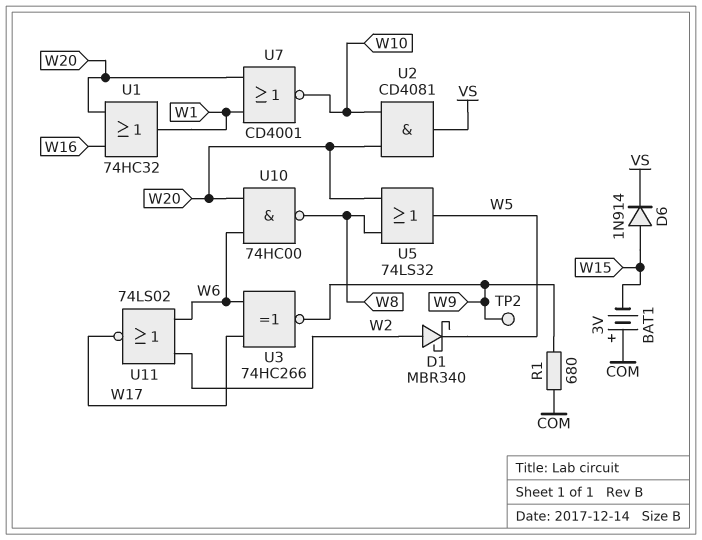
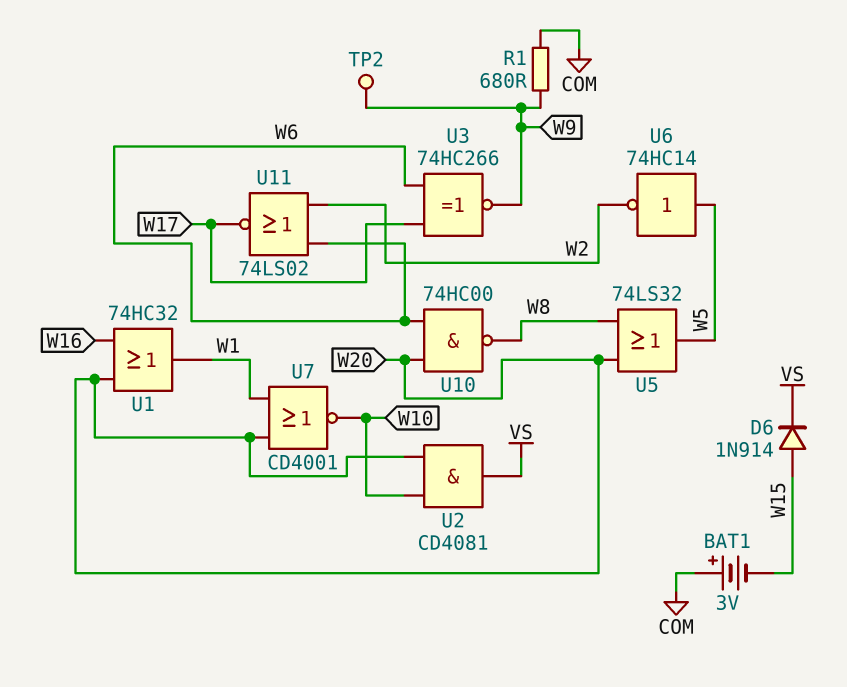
D1: schottky MBR340 (A W2, K W5) -> none
U6: none -> NOT 74HC14 (in W5, out W2)

